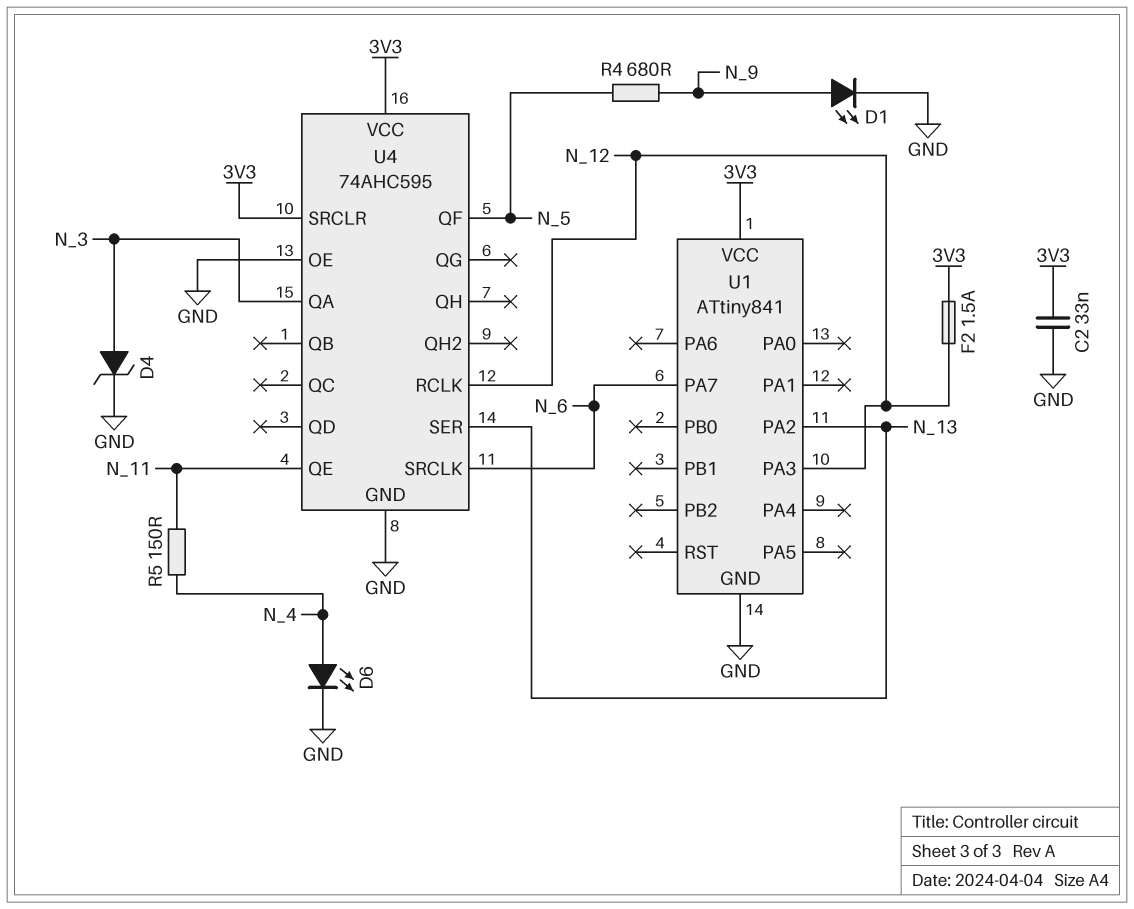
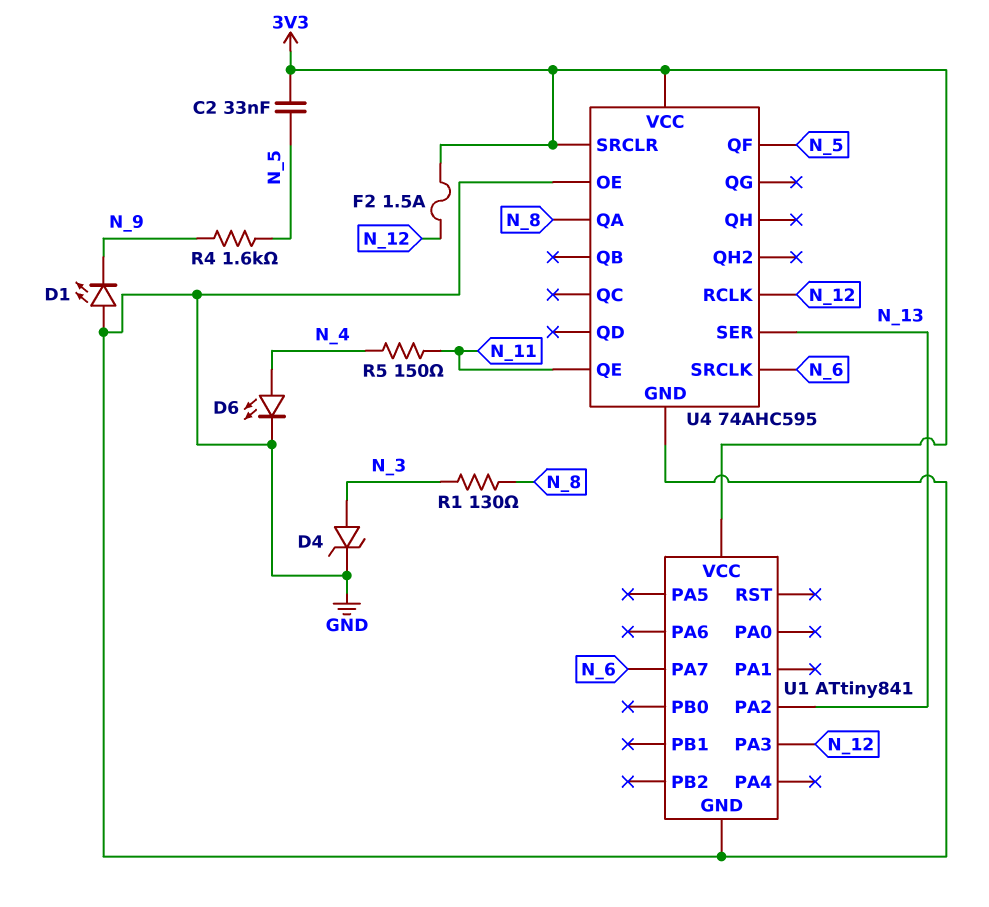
C2: 33nF (3V3, GND) -> 33nF (3V3, N_5)
D1: LED (A N_9, K GND) -> LED (A GND, K N_9)
R1: none -> 130 (N_3, N_8)
R4: 680 (N_5, N_9) -> 1.6k (N_5, N_9)
U4 pin QA: N_3 -> N_8

